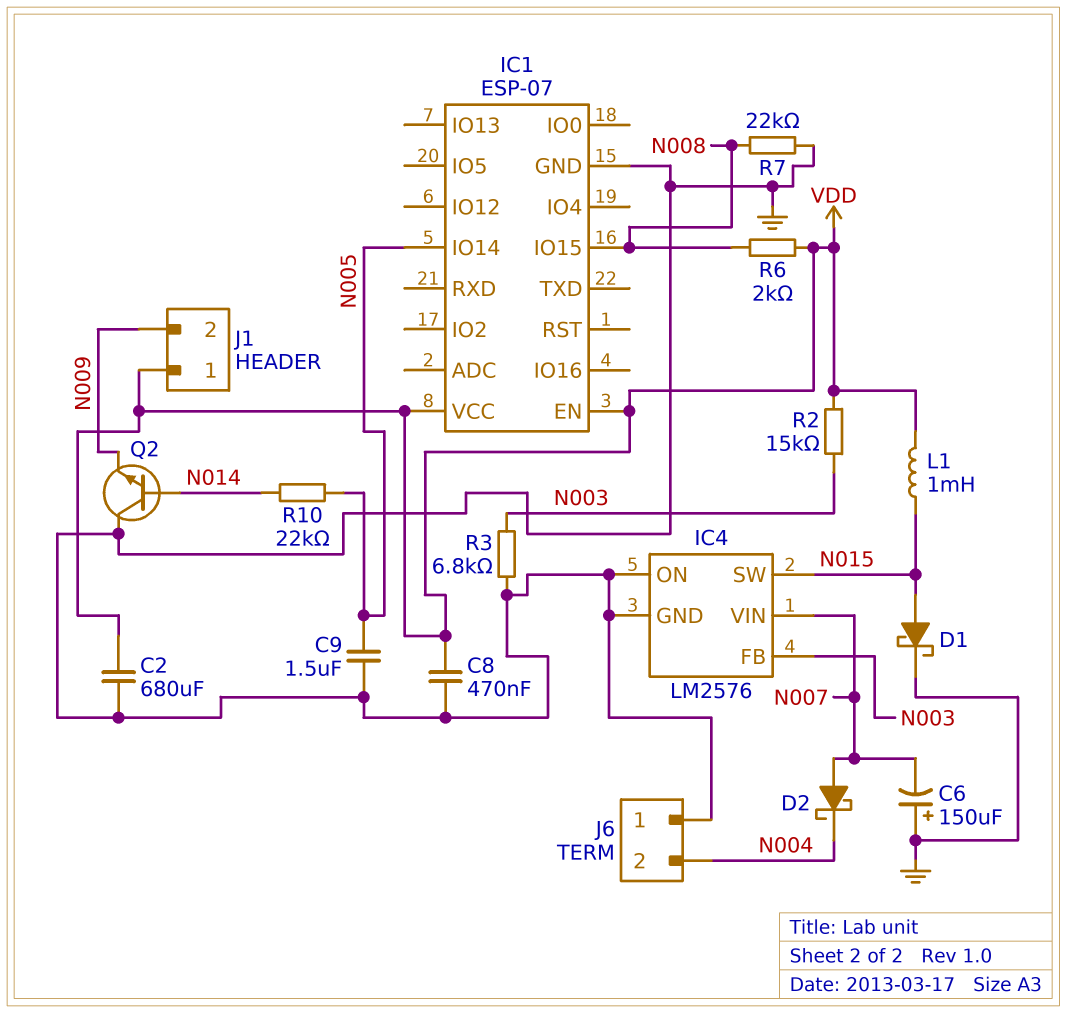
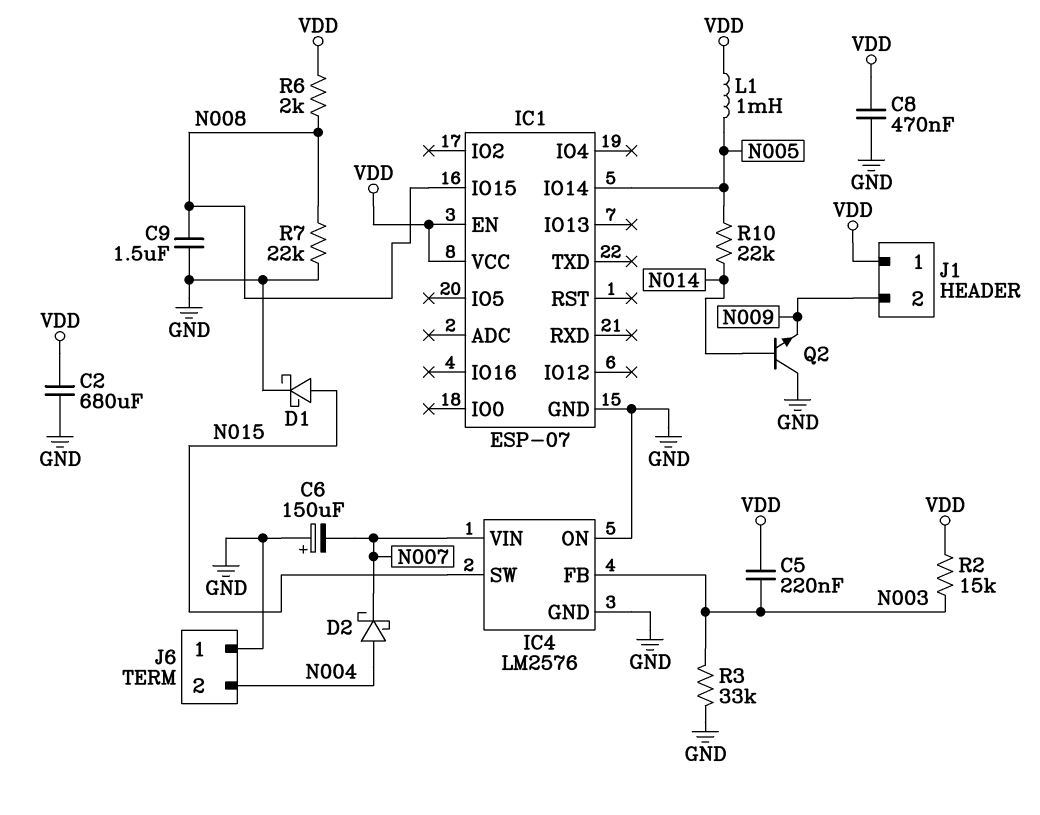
C5: none -> 220nF (N003, VDD)
C9: 1.5uF (GND, N005) -> 1.5uF (GND, N008)
D2: schottky (A N007, K N004) -> schottky (A N004, K N007)
L1: 1mH (N015, VDD) -> 1mH (N005, VDD)
R3: 6.8k (GND, N003) -> 33k (GND, N003)

